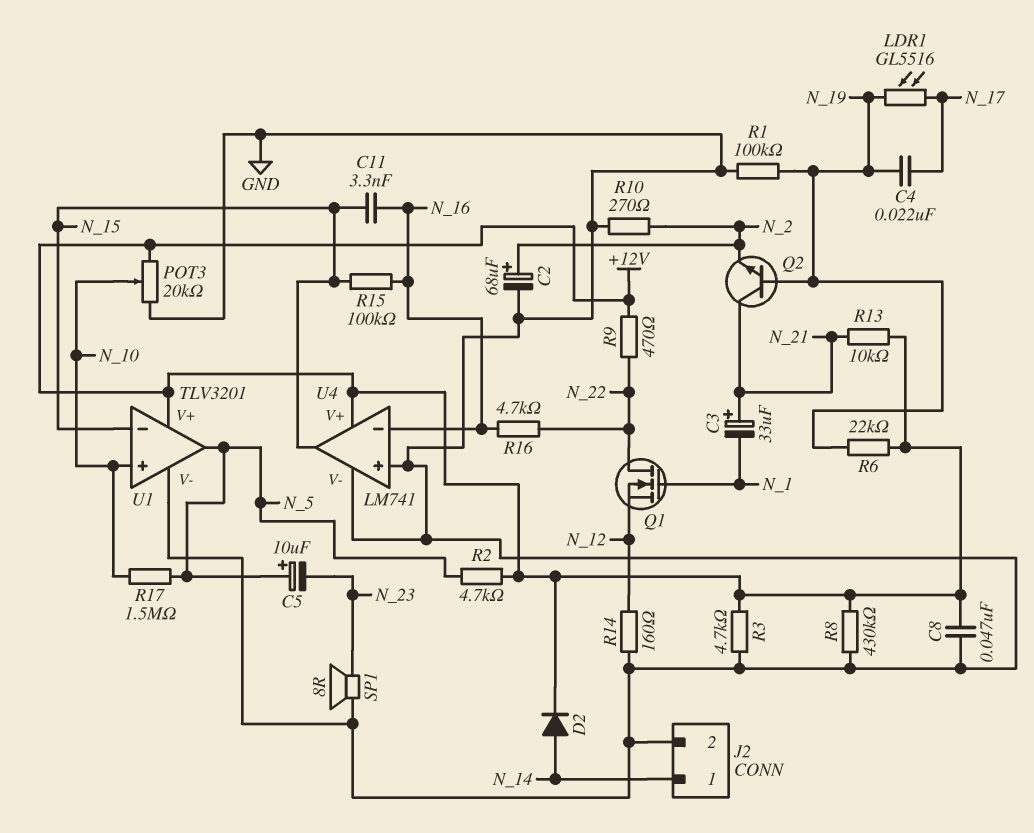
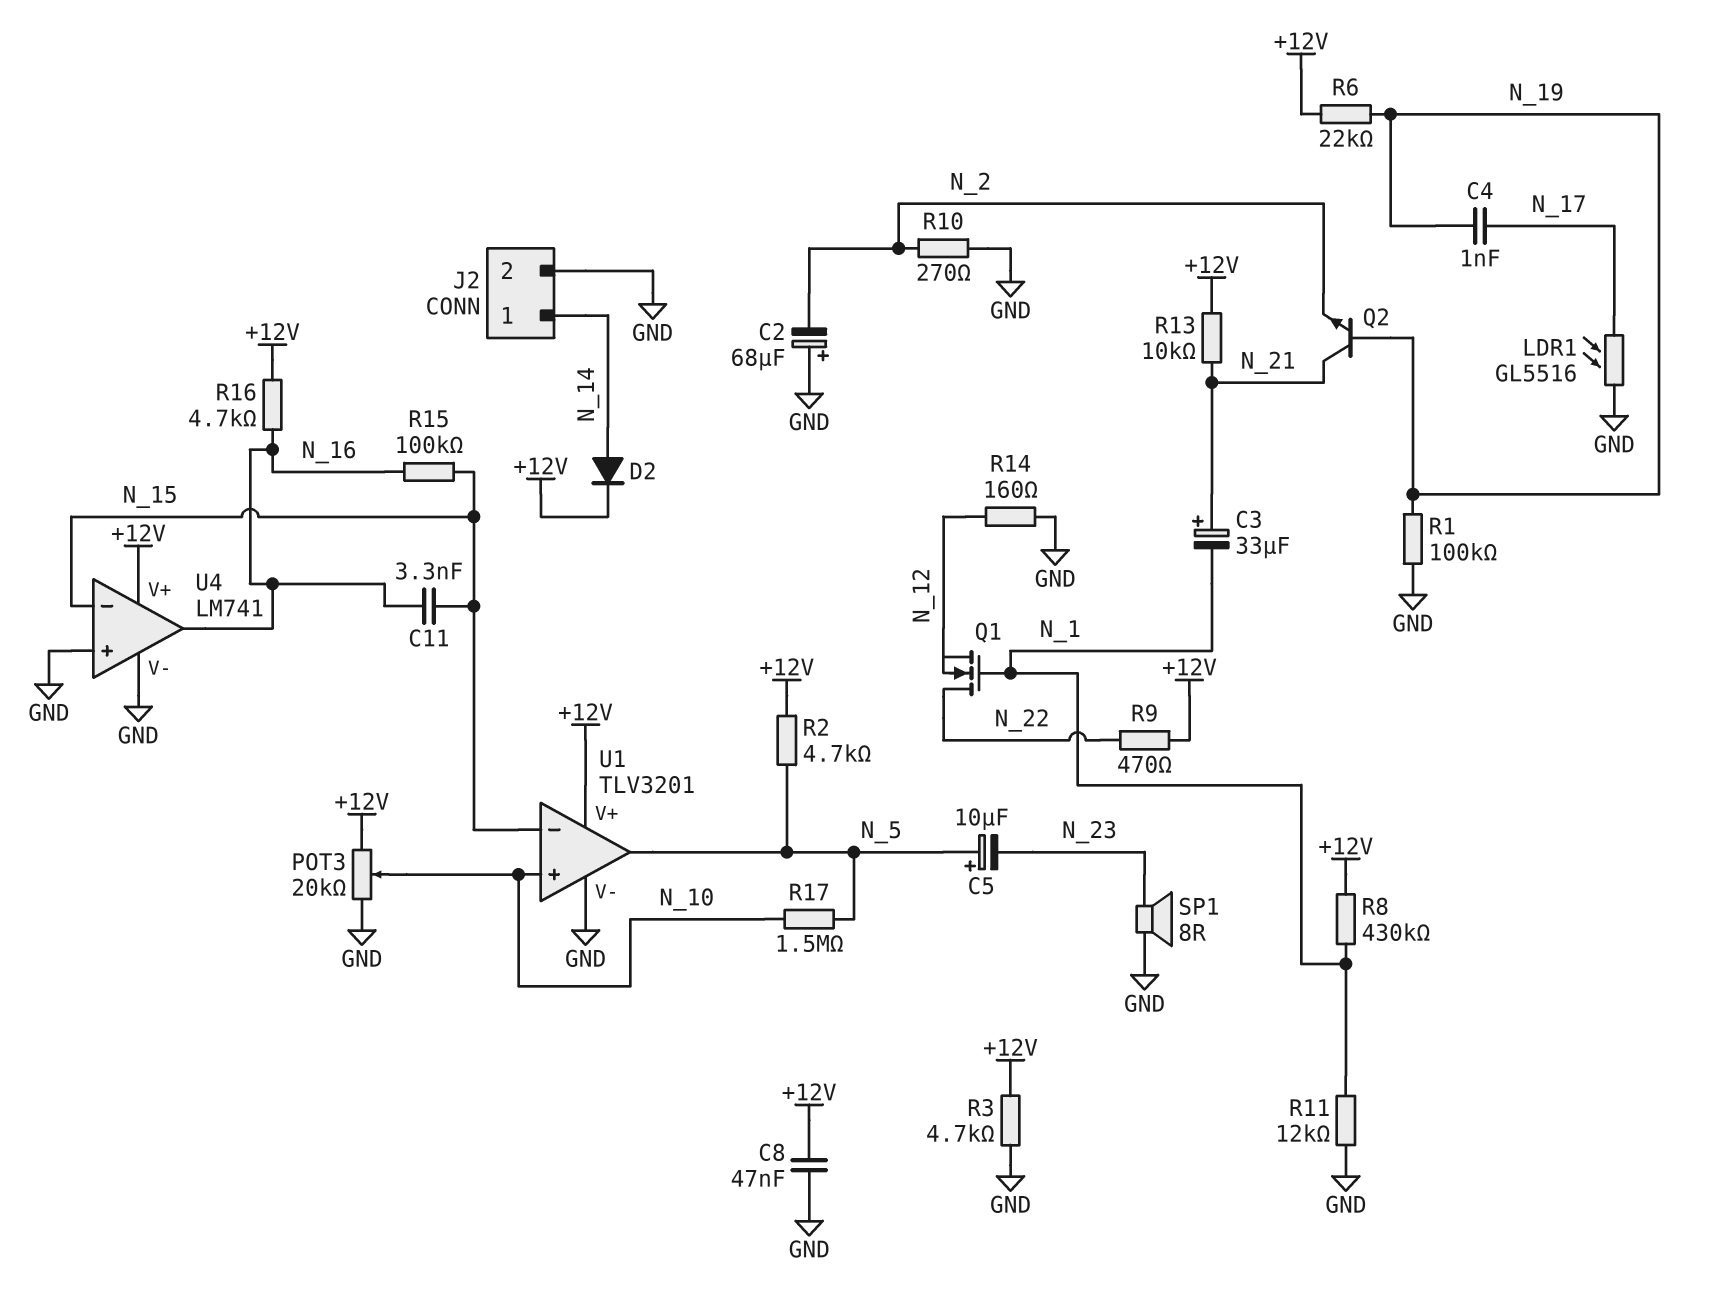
C2: 68uF (plus N_2, minus GND) -> 68uF (plus GND, minus N_2)
C4: 22nF (N_17, N_19) -> 1nF (N_17, N_19)
LDR1: GL5516 (N_17, N_19) -> GL5516 (GND, N_17)
R8: 430k (+12V, GND) -> 430k (+12V, N_1)
R11: none -> 12k (GND, N_1)
R16: 4.7k (N_16, N_22) -> 4.7k (+12V, N_16)
U4 pin in-: N_16 -> N_15
U4 pin out: N_15 -> N_16

